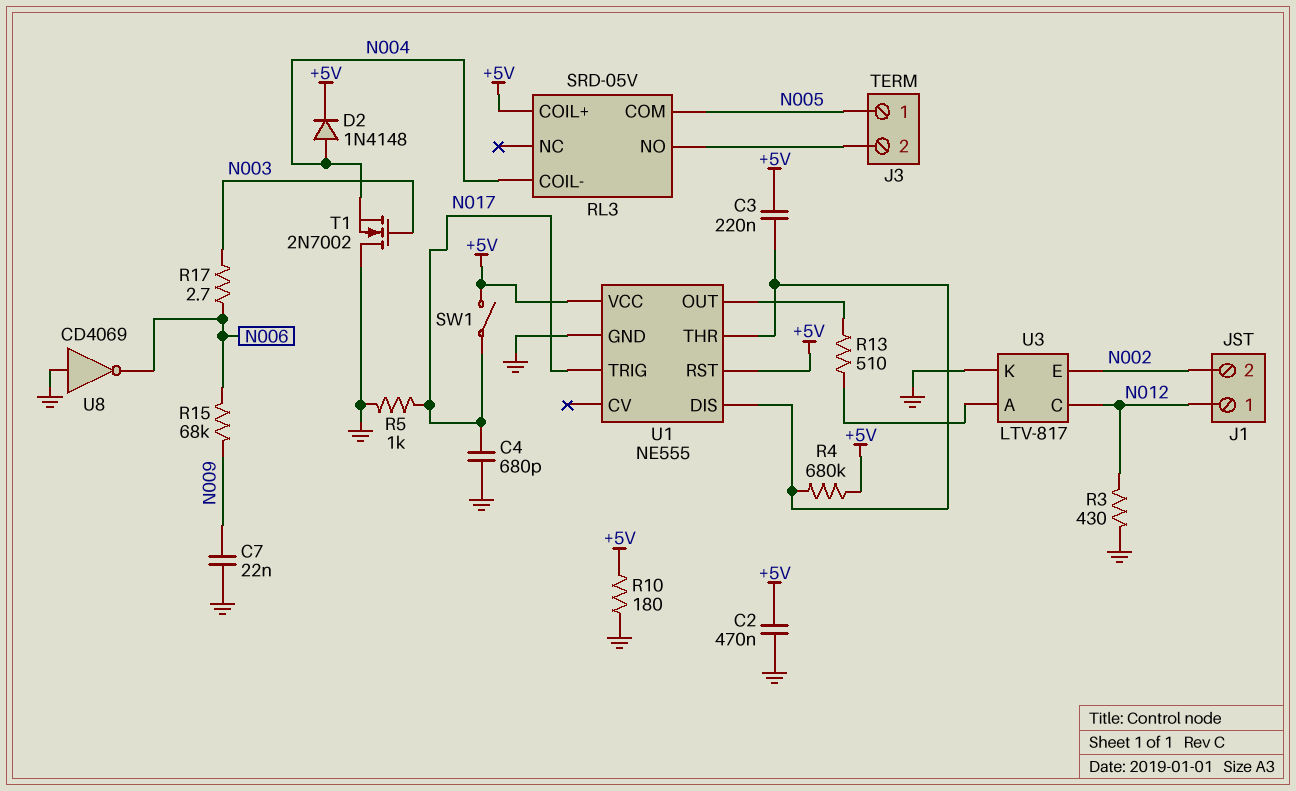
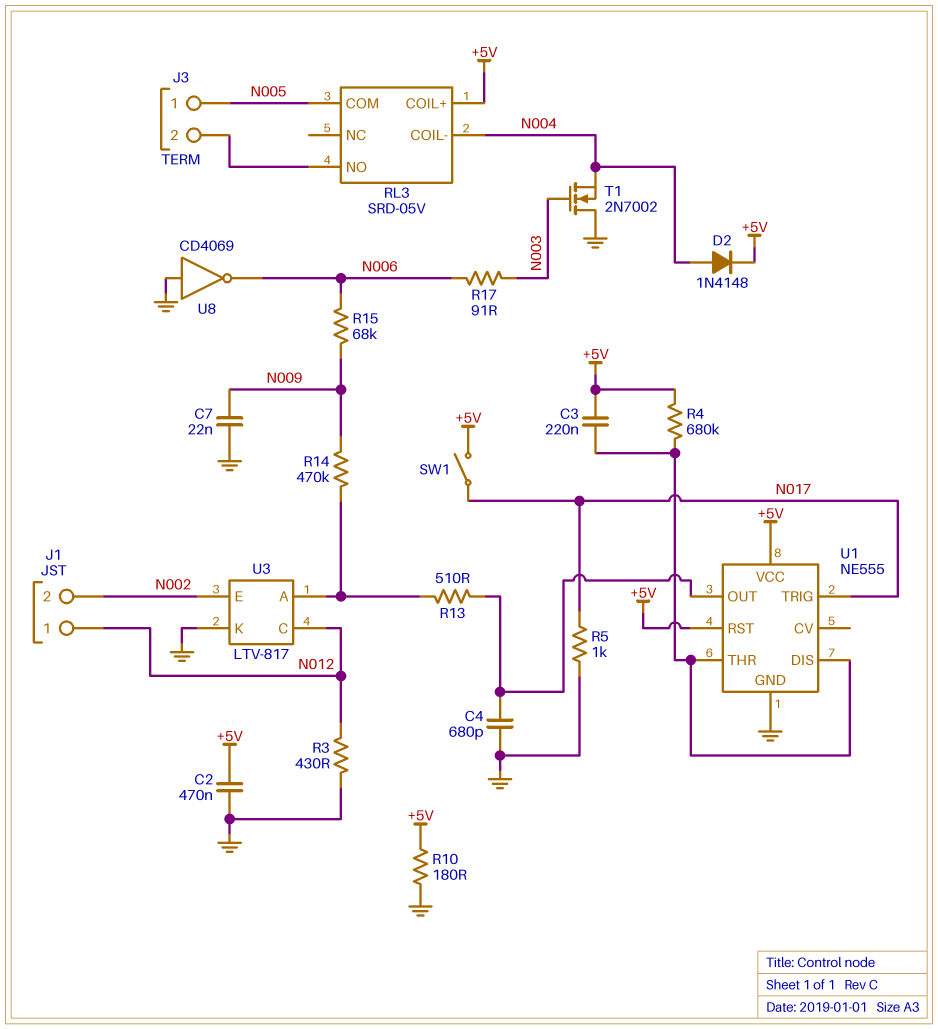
C4: 680pF (GND, N017) -> 680pF (GND, U1/OUT)
R14: none -> 470k (N009, U3/A)
R17: 2.7 (N003, N006) -> 91 (N003, N006)

